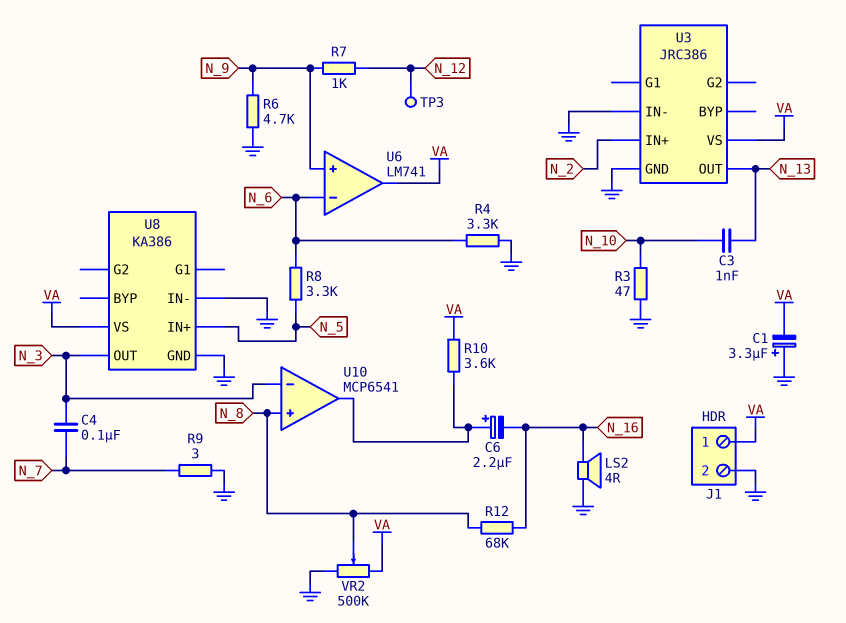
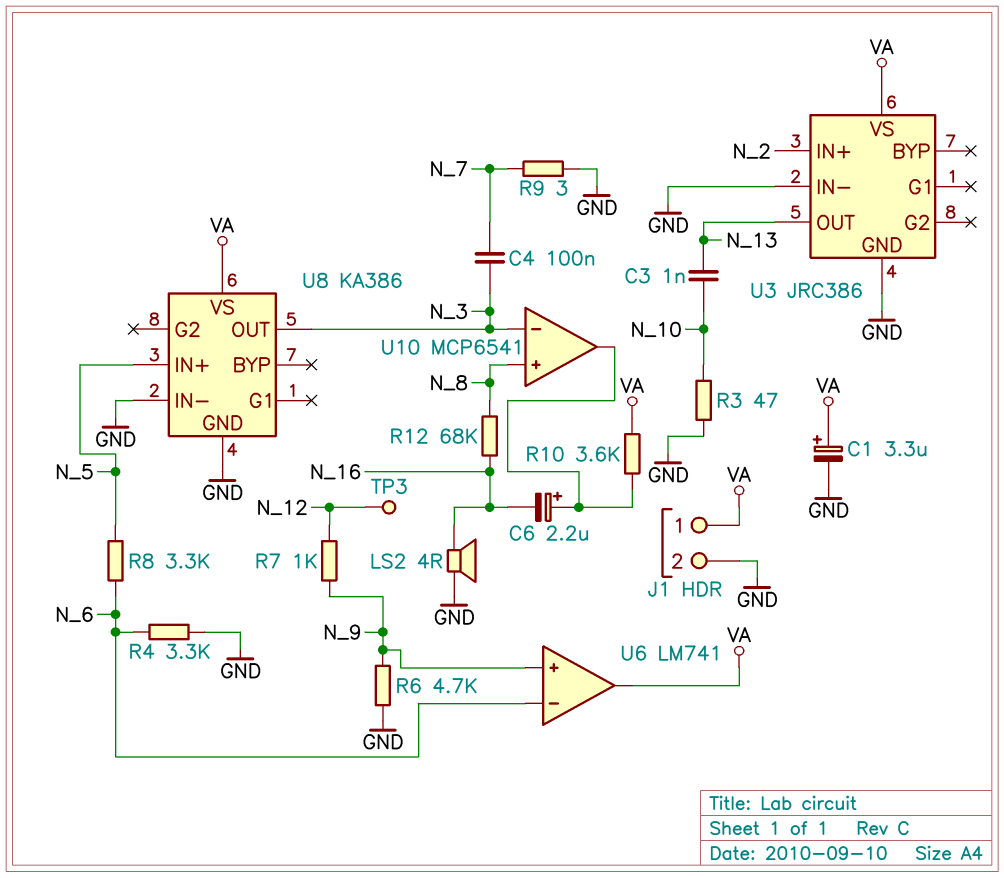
C1: 3.3uF (plus GND, minus VA) -> 3.3uF (plus VA, minus GND)
VR2: 500k (GND, VA, wiper N_8) -> none

